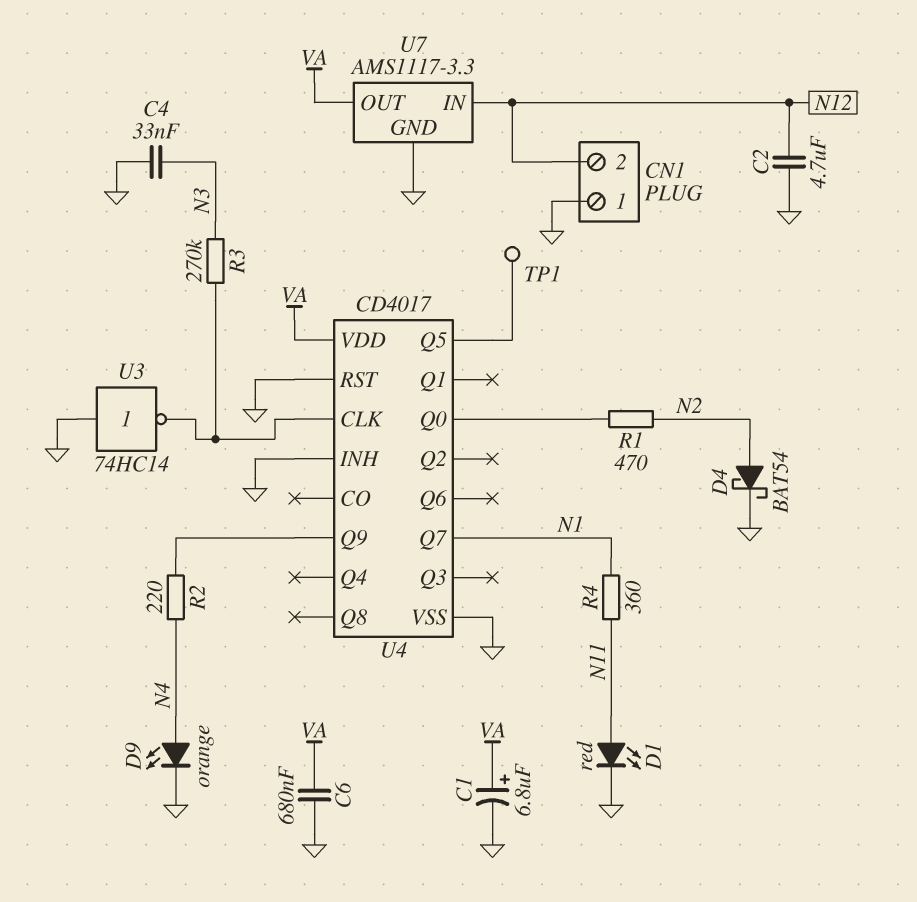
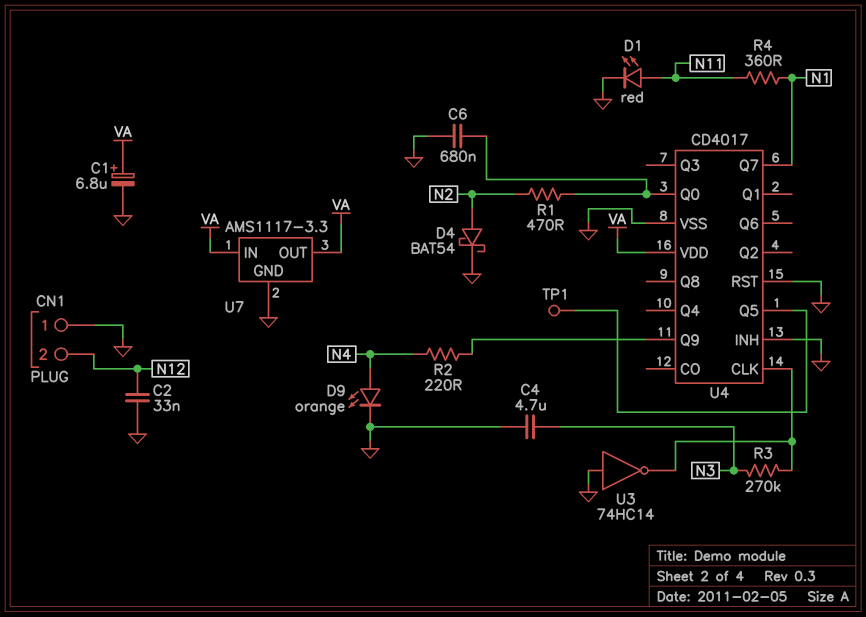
C2: 4.7uF (GND, N12) -> 33nF (GND, N12)
C4: 33nF (GND, N3) -> 4.7uF (GND, N3)
C6: 680nF (GND, VA) -> 680nF (GND, U4/Q0)
U7 pin IN: N12 -> VA

